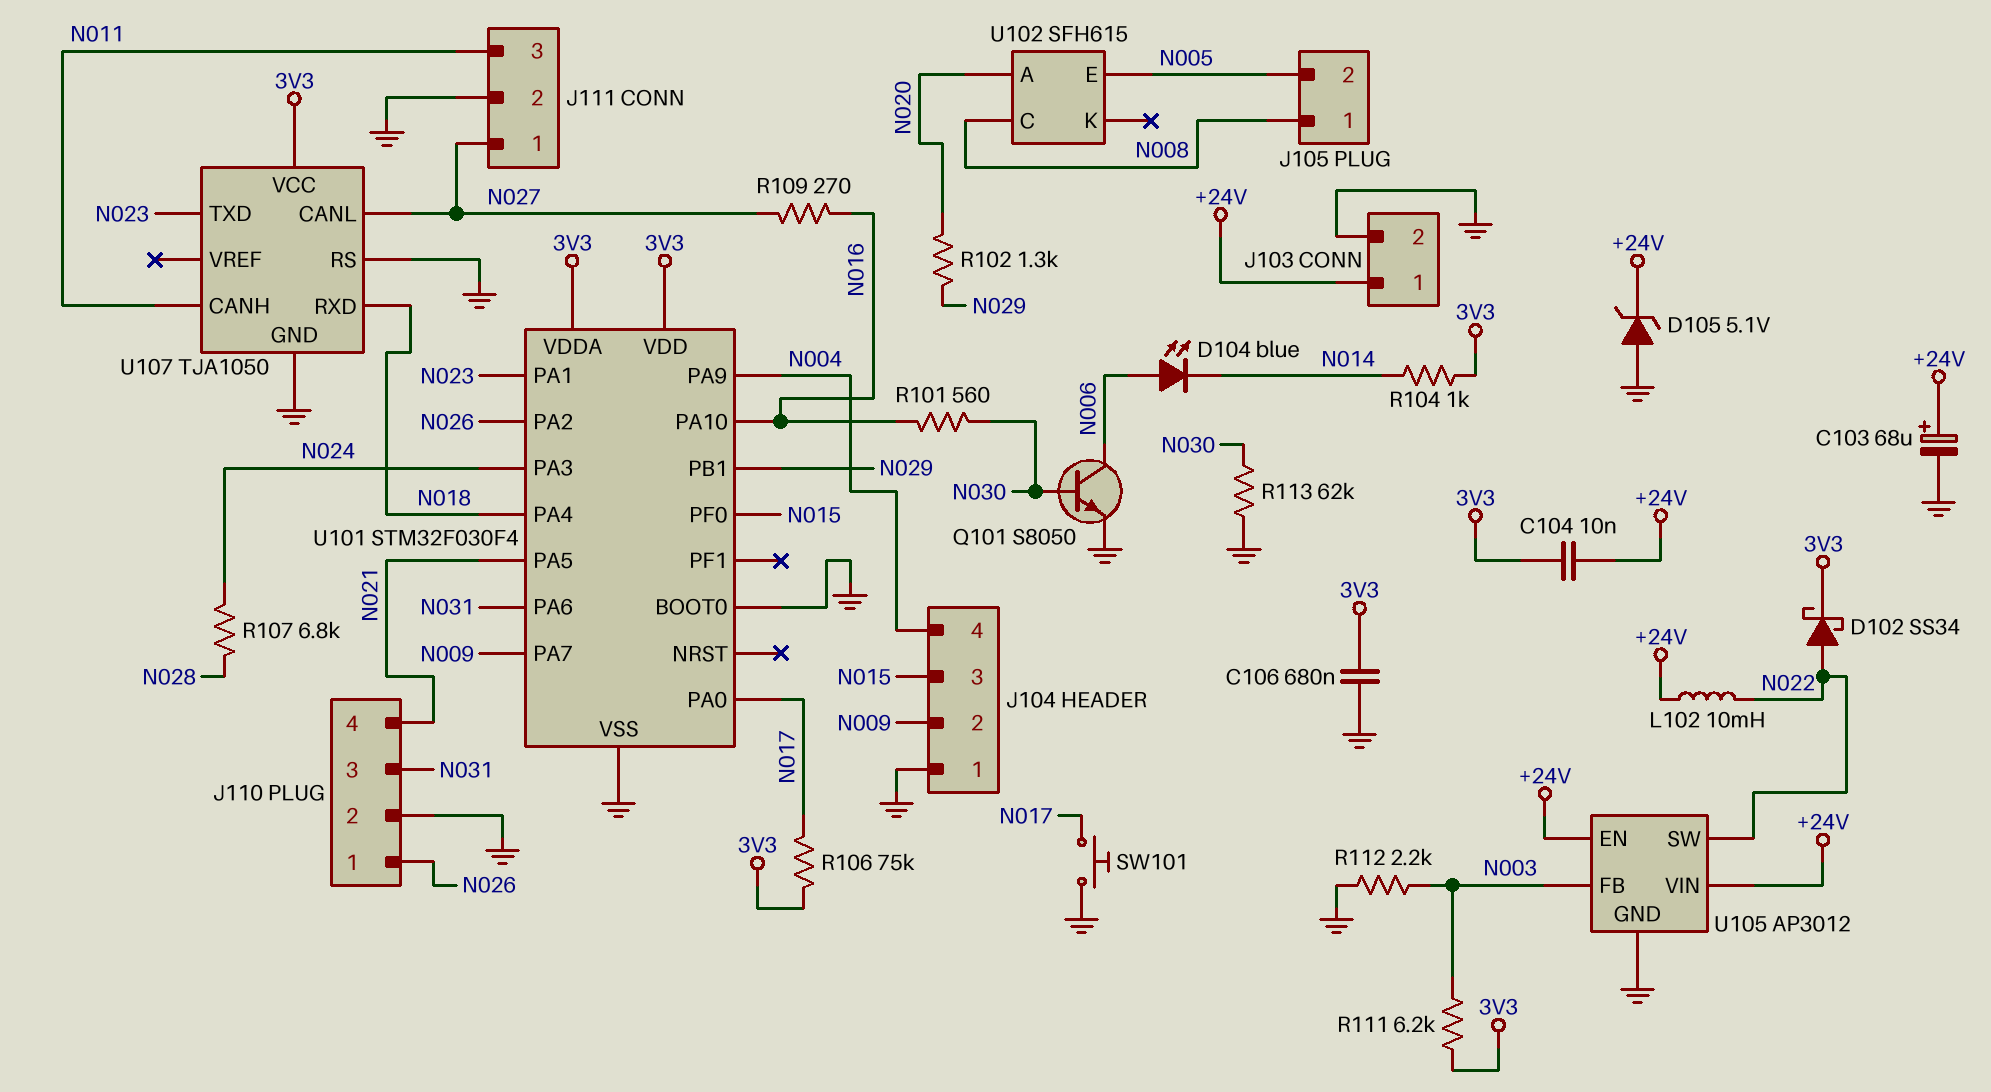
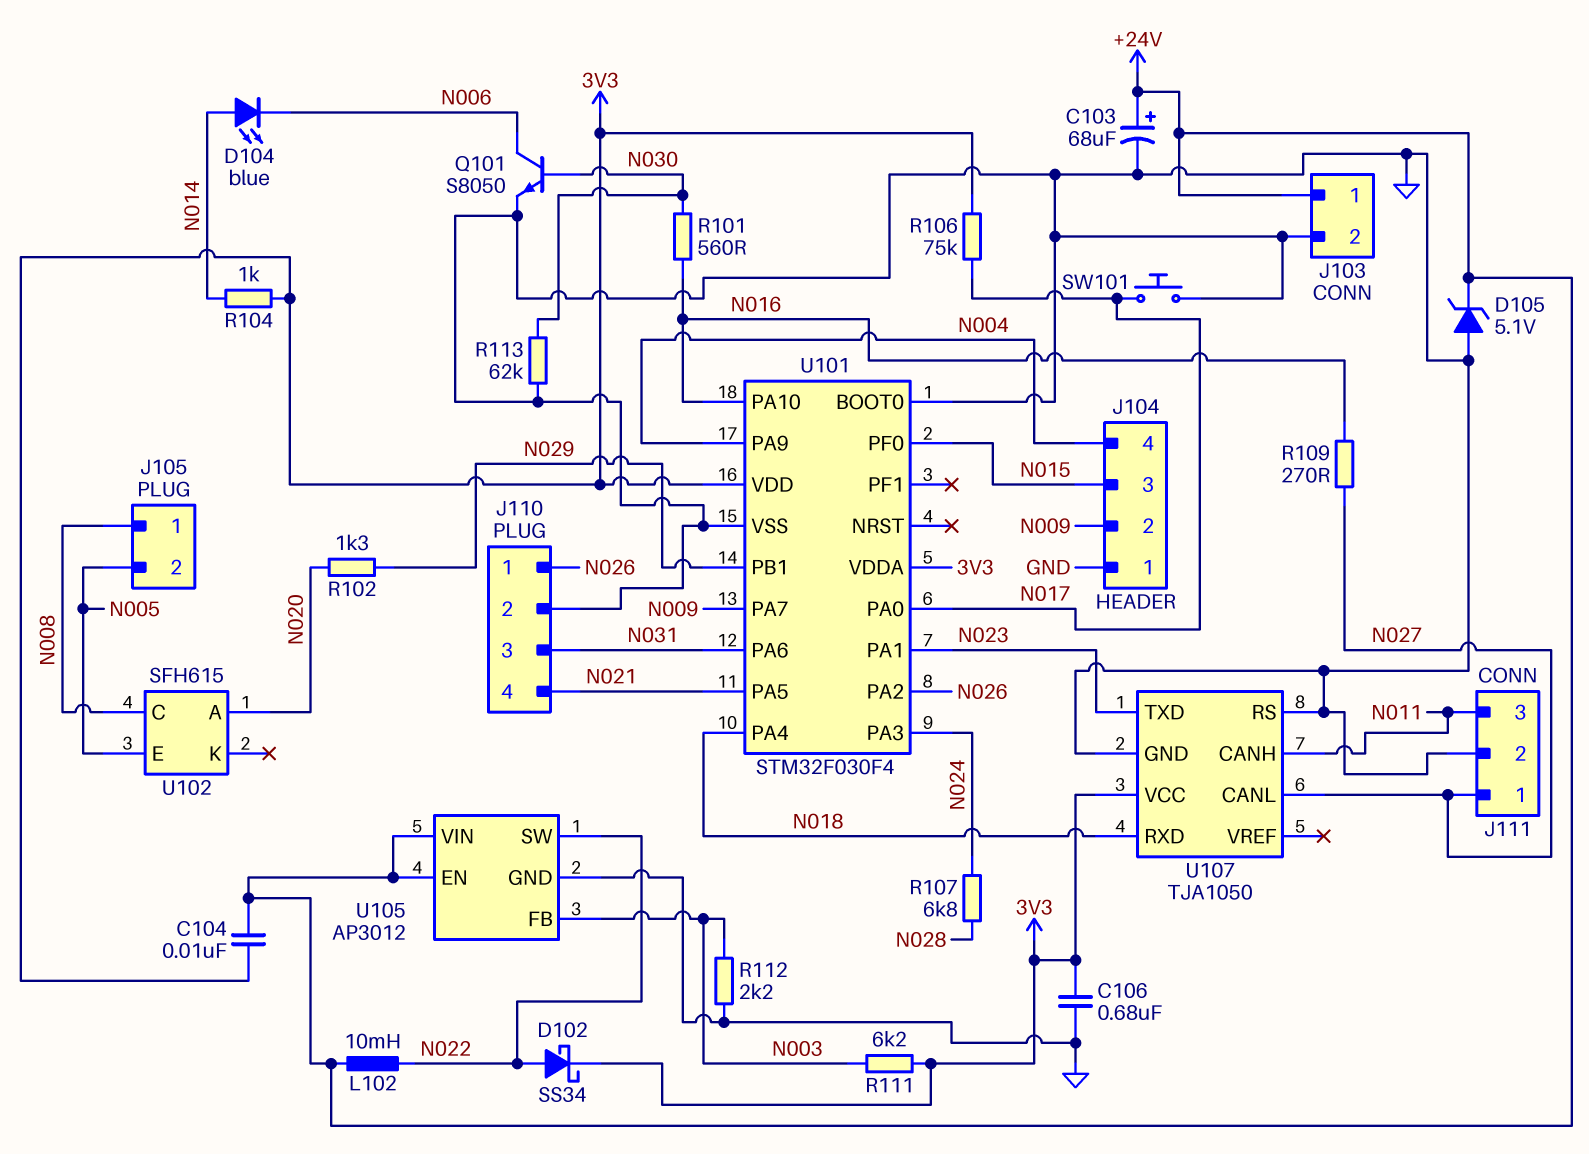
D104: LED blue (A N006, K N014) -> LED blue (A N014, K N006)

